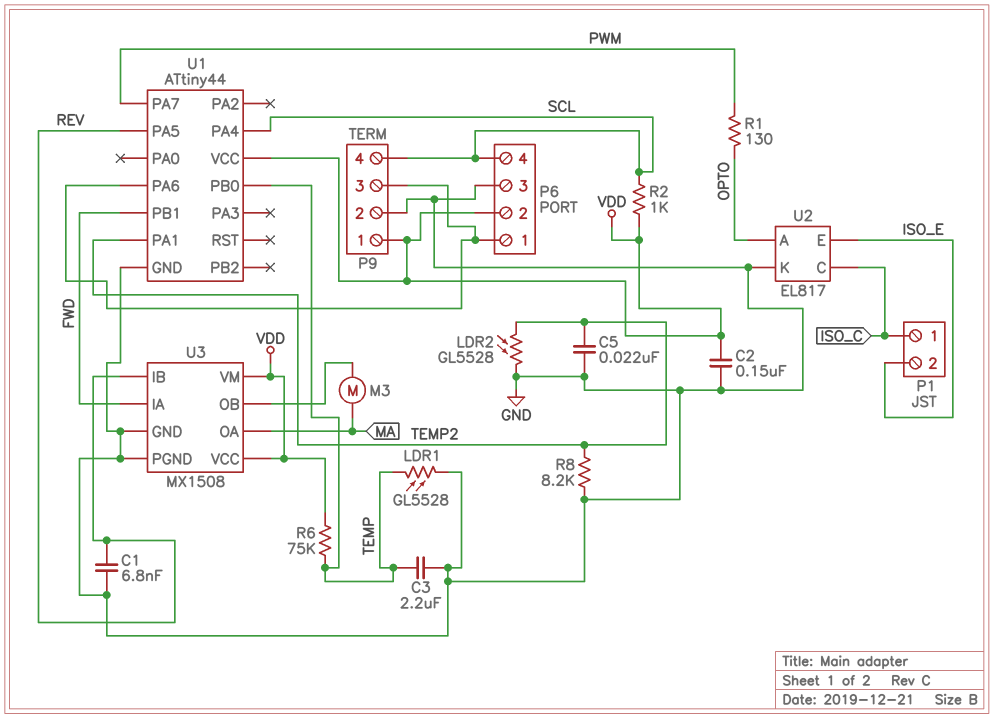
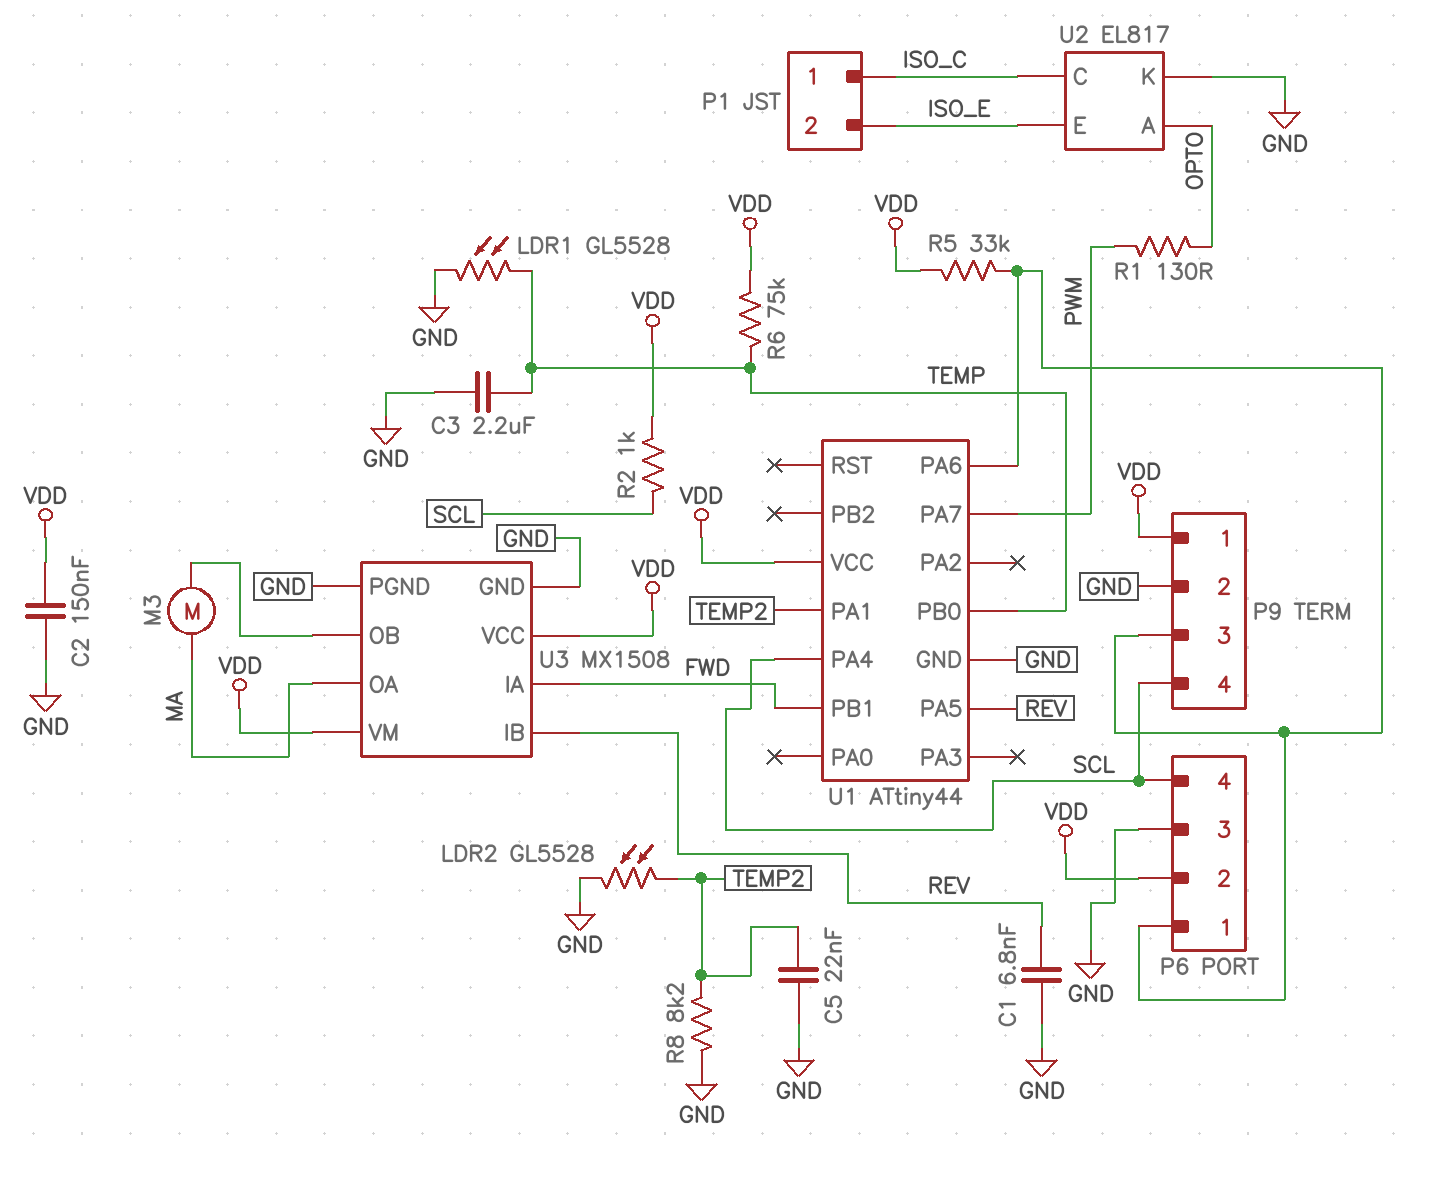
R5: none -> 33k (P6/1, VDD)

